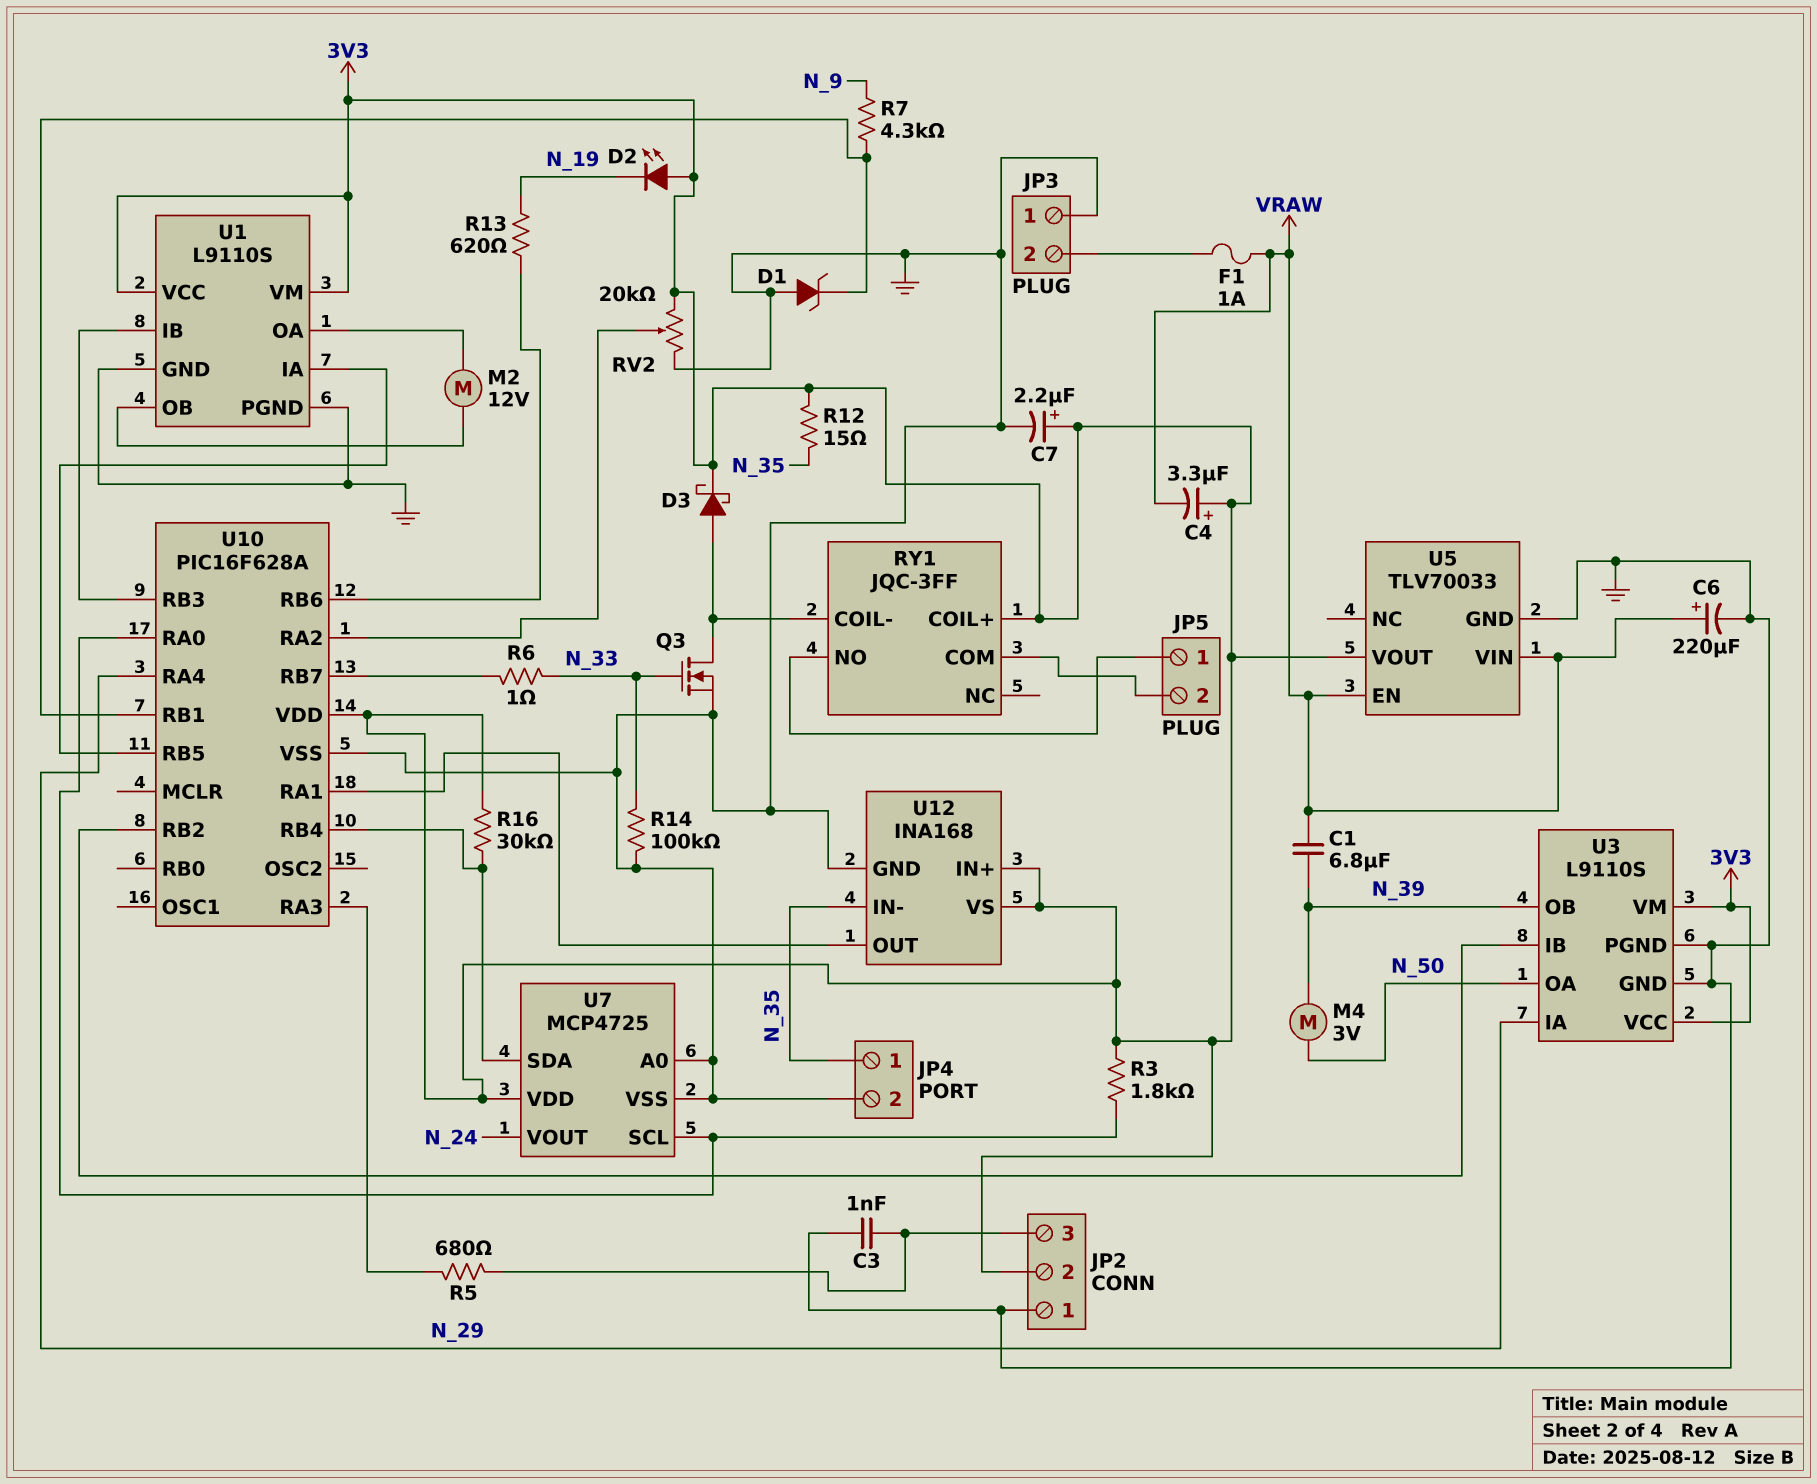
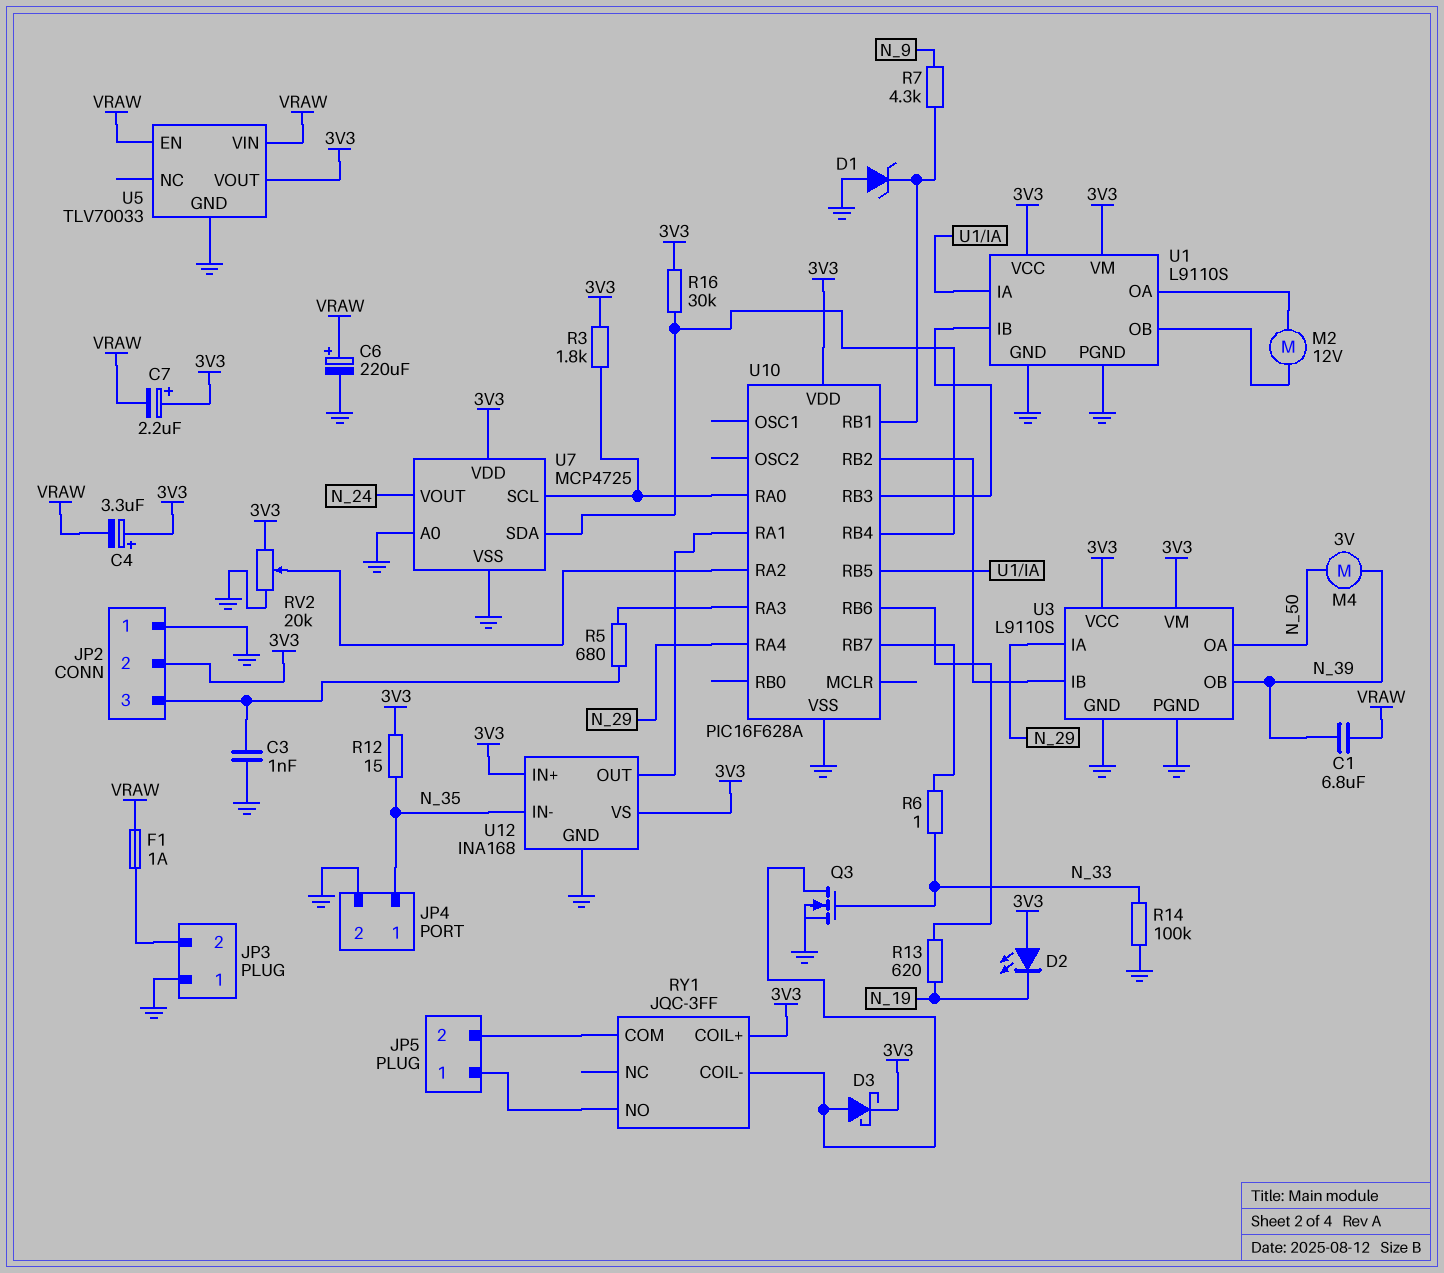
C7: 2.2uF (plus 3V3, minus GND) -> 2.2uF (plus 3V3, minus VRAW)

